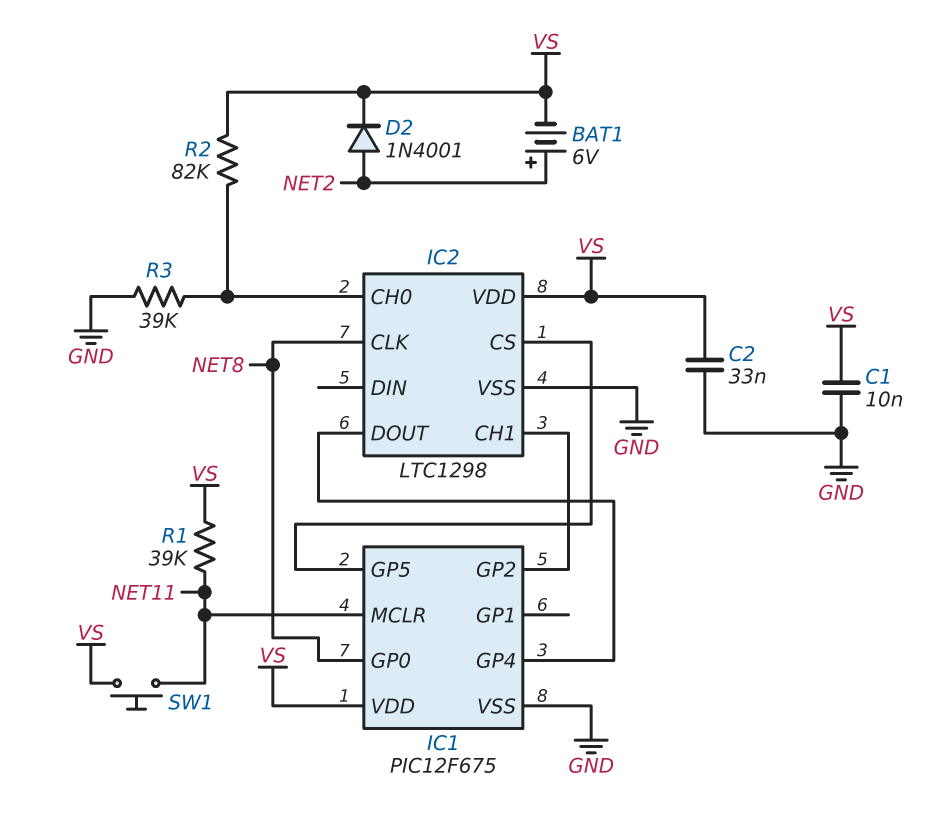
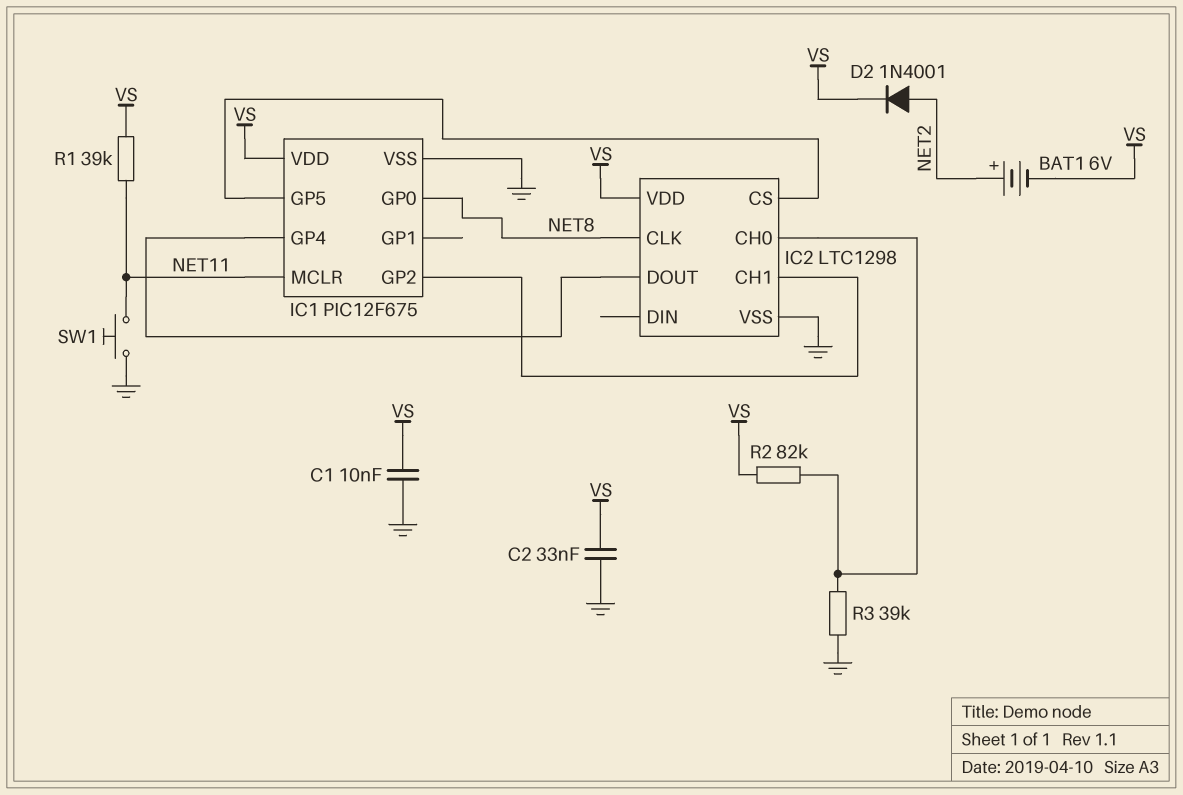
SW1: button (NET11, VS) -> button (GND, NET11)

